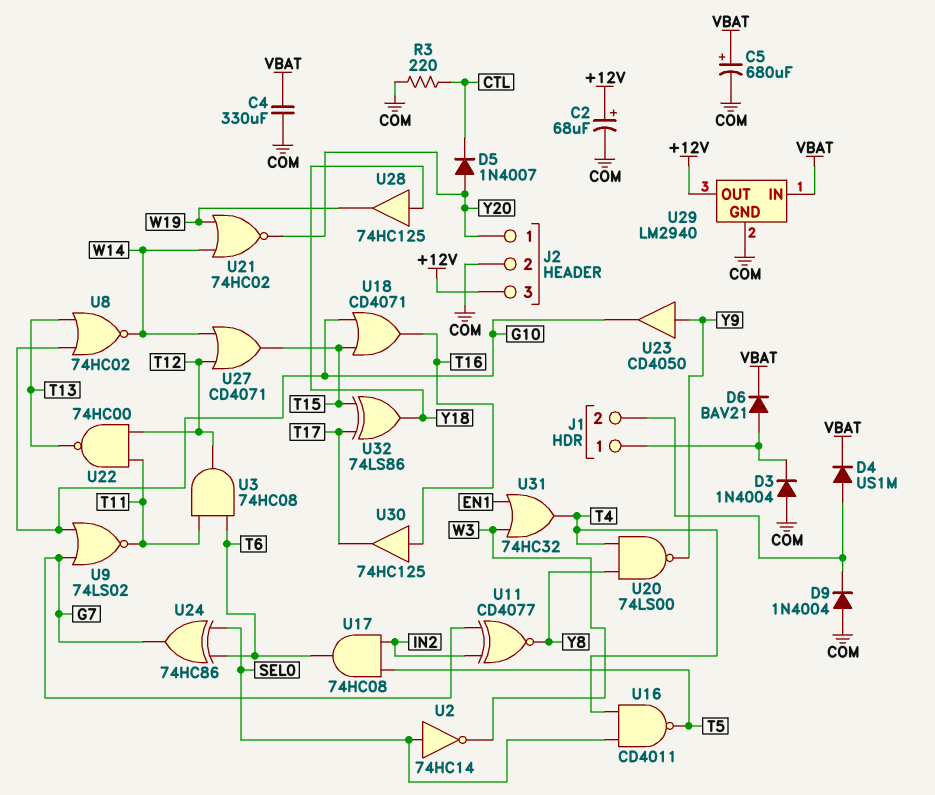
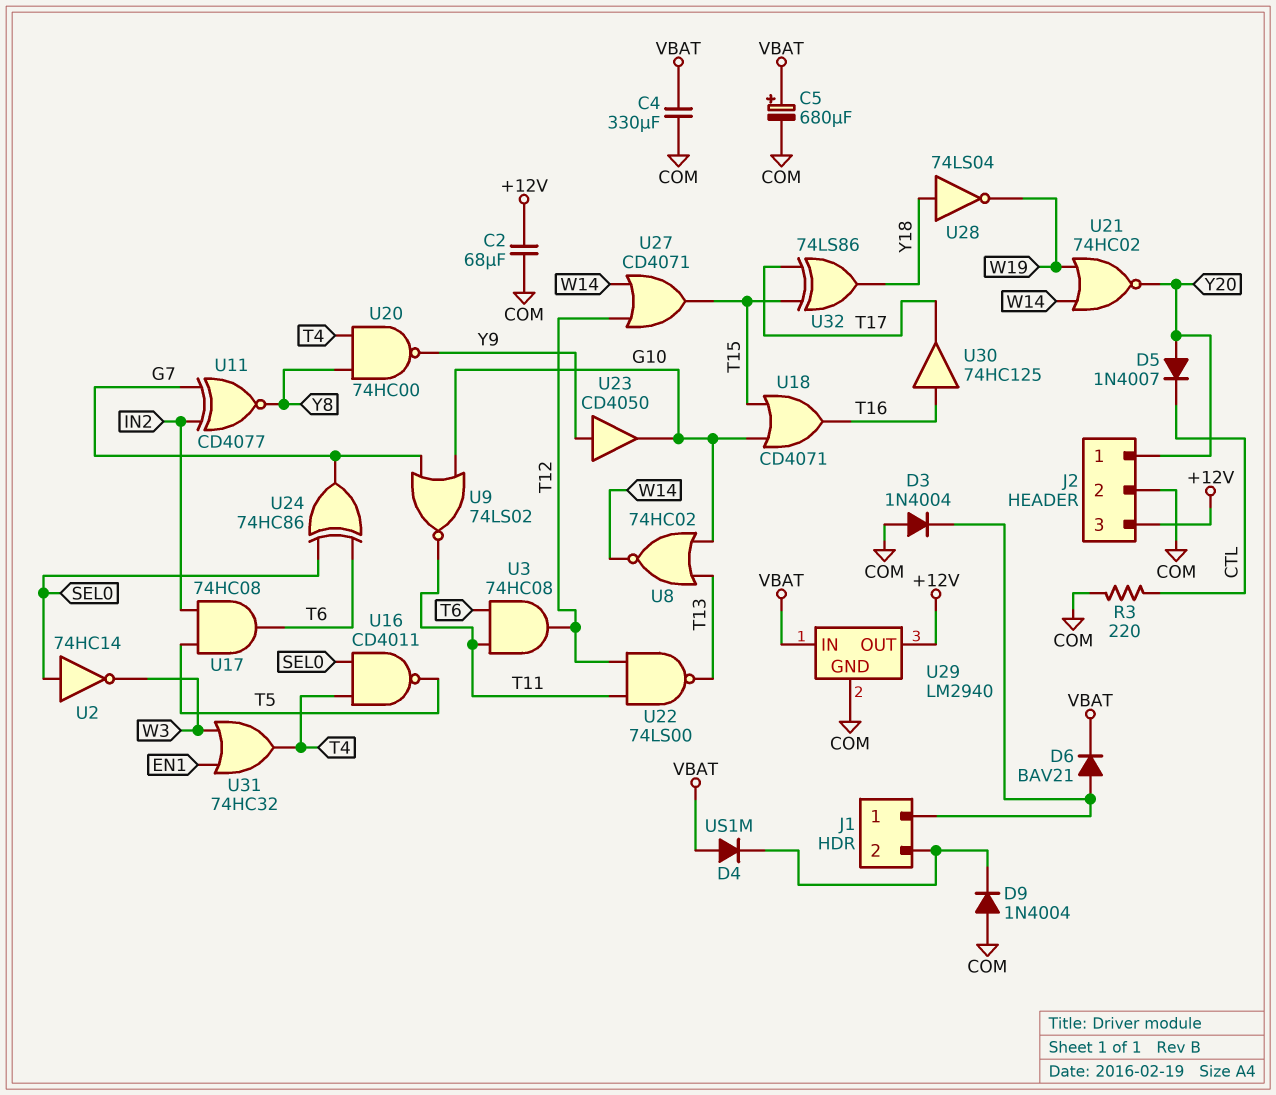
C2: 68uF (plus +12V, minus COM) -> 68uF (+12V, COM)
D4: diode US1M (A J1/2, K VBAT) -> diode US1M (A VBAT, K J1/2)
U20: NAND 74LS00 (in T4, in Y8, out Y9) -> NAND 74HC00 (in T4, in Y8, out Y9)
U22: NAND 74HC00 (in T11, in T12, out T13) -> NAND 74LS00 (in T11, in T12, out T13)
U28: buffer 74HC125 (in Y18, out W19) -> NOT 74LS04 (in Y18, out W19)

